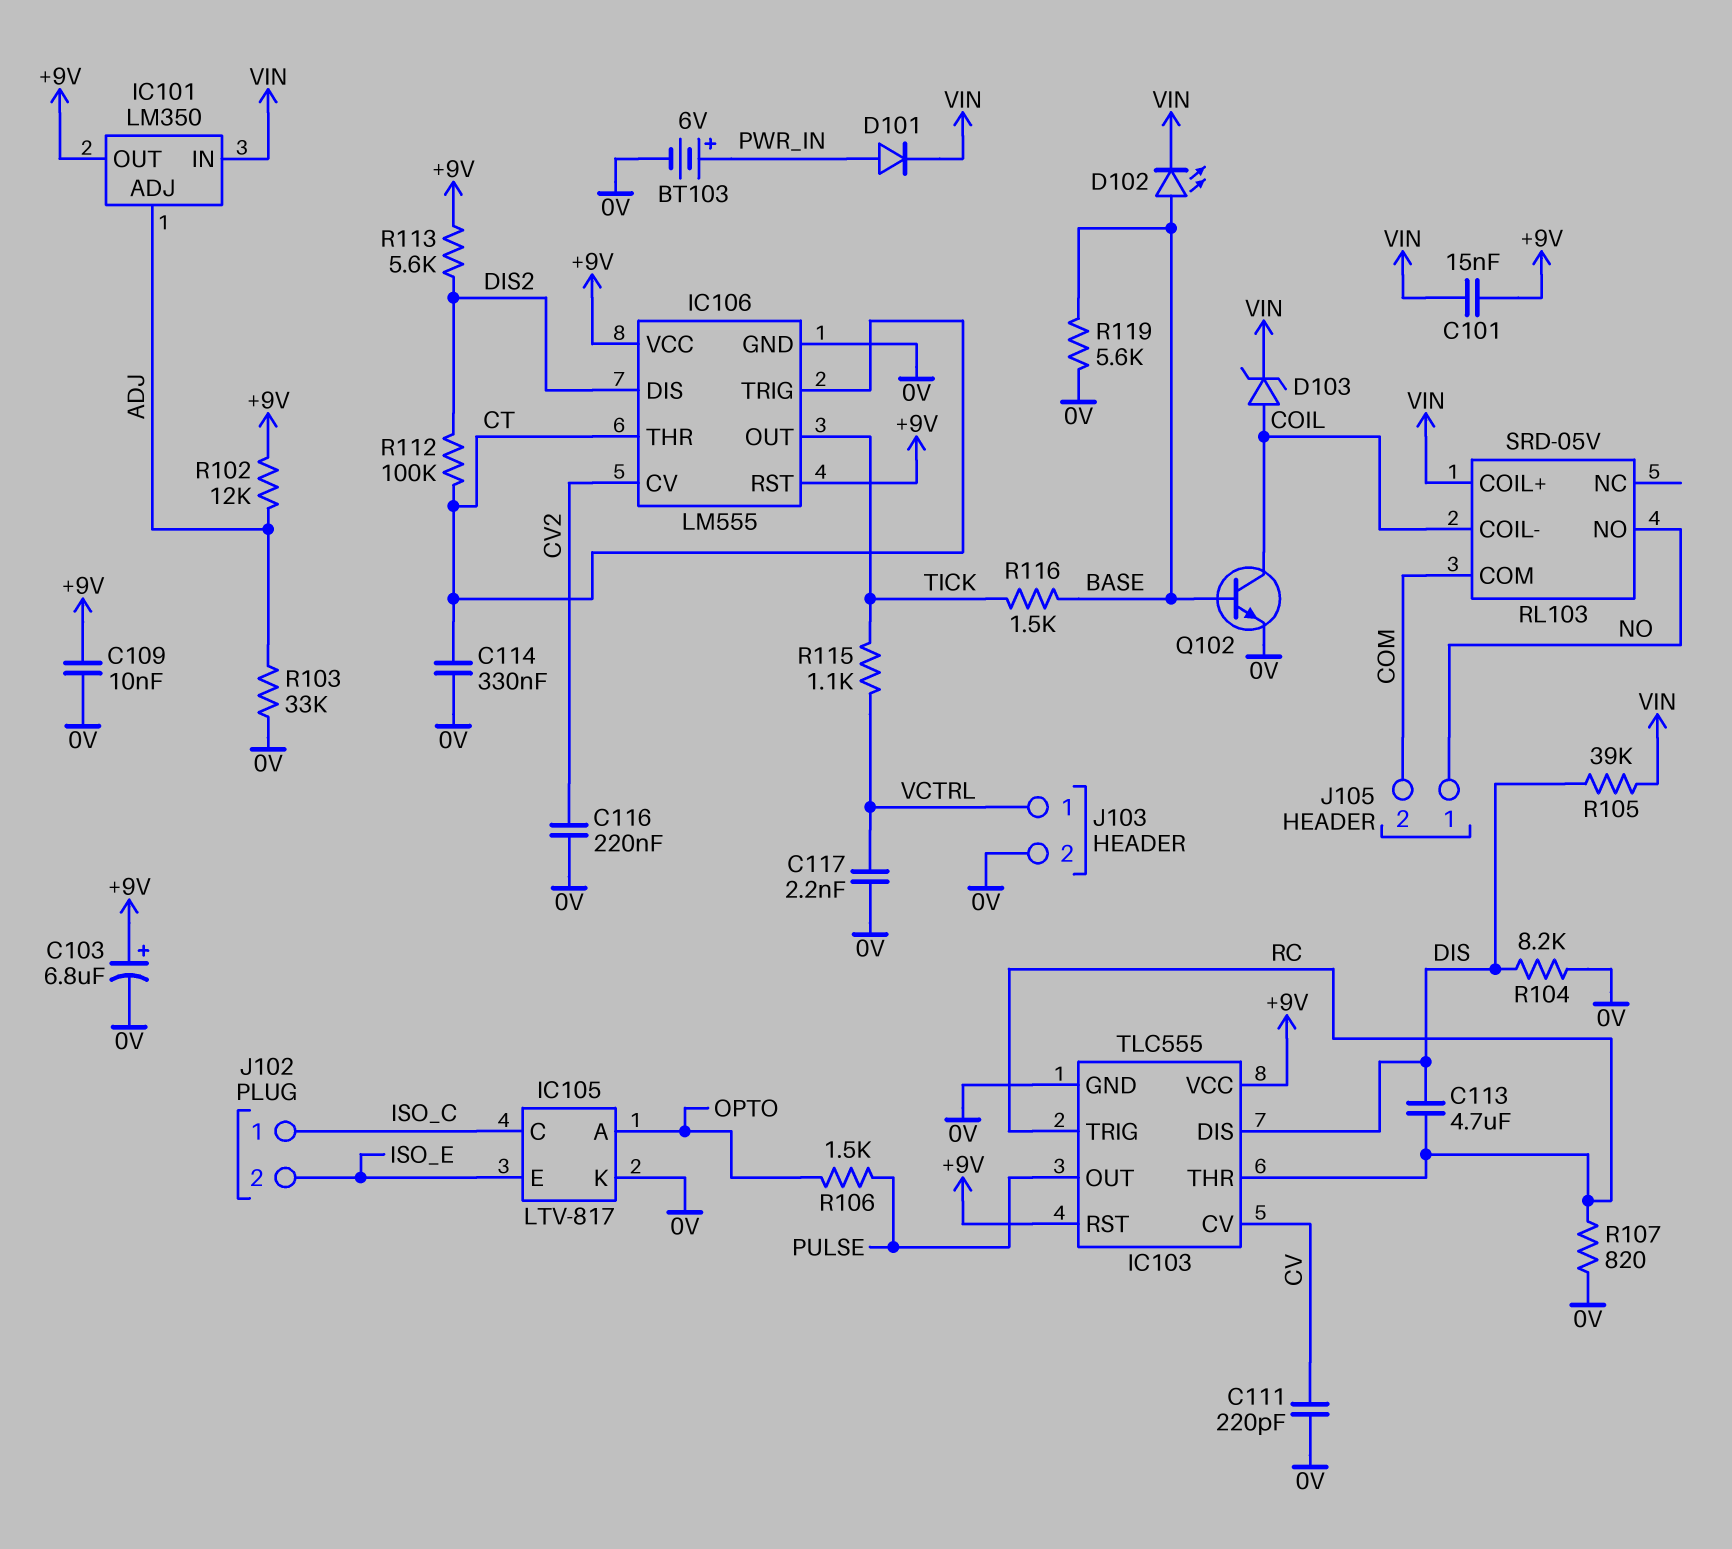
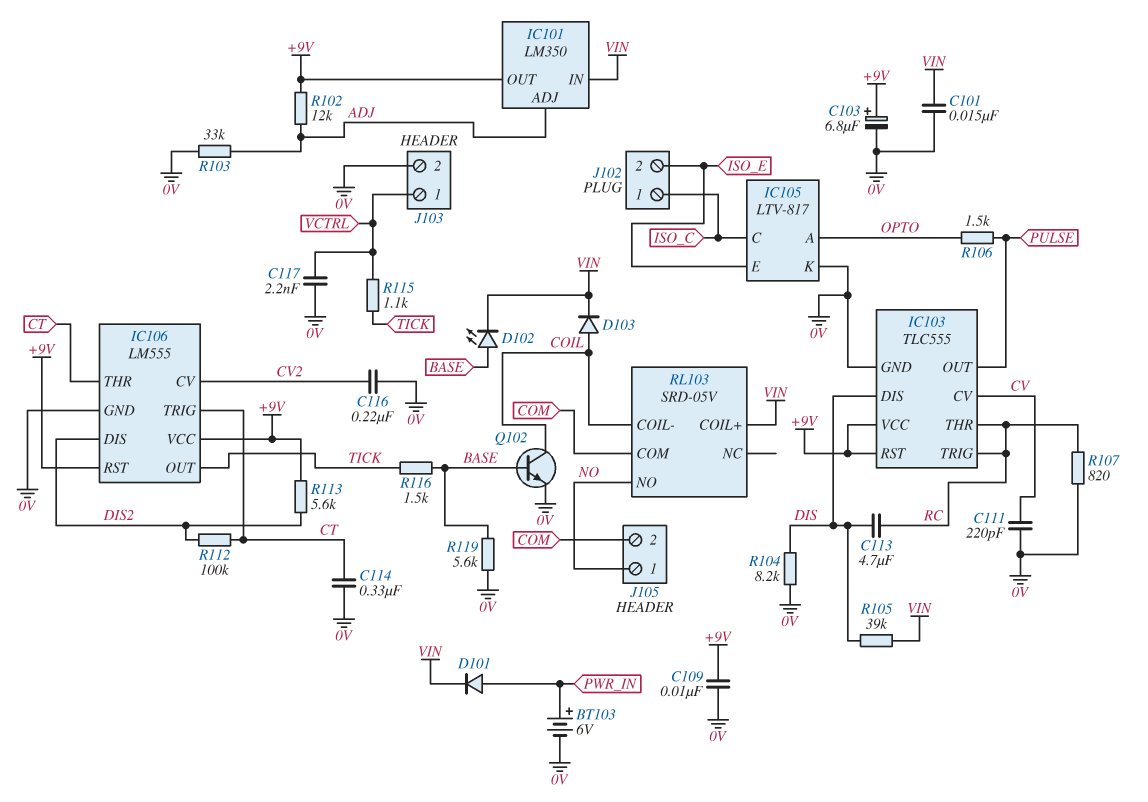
C101: 15nF (+9V, VIN) -> 15nF (0V, VIN)
D103: zener (A COIL, K VIN) -> diode (A COIL, K VIN)

